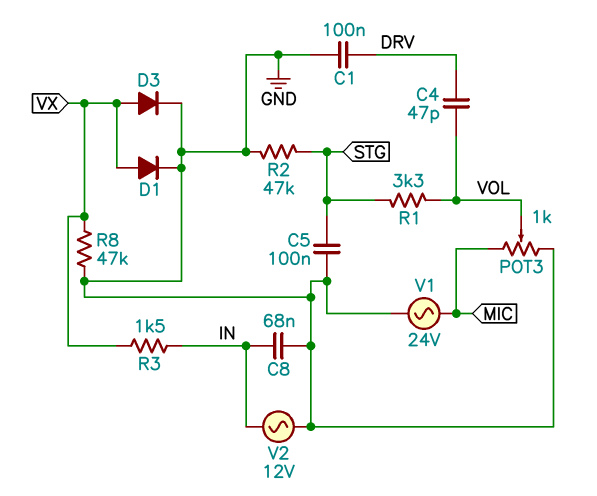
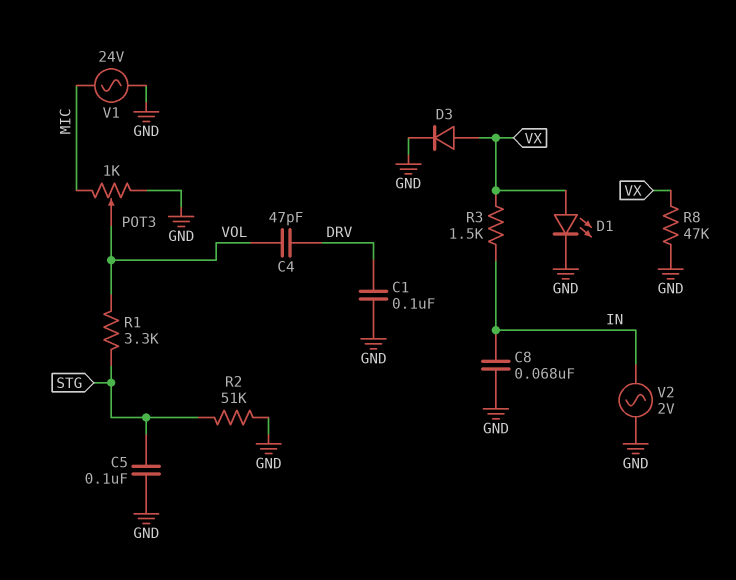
D1: diode (A VX, K GND) -> LED (A VX, K GND)
R2: 47k (GND, STG) -> 51k (GND, STG)
V2: AC 12V (GND, IN) -> AC 2V (GND, IN)

